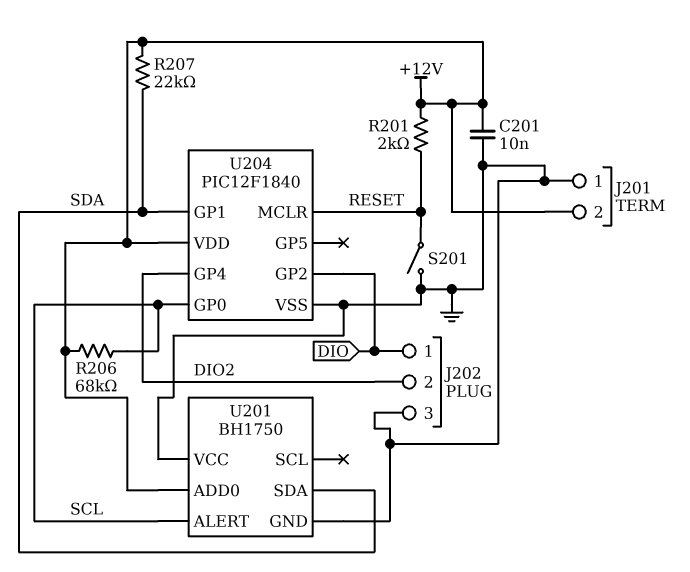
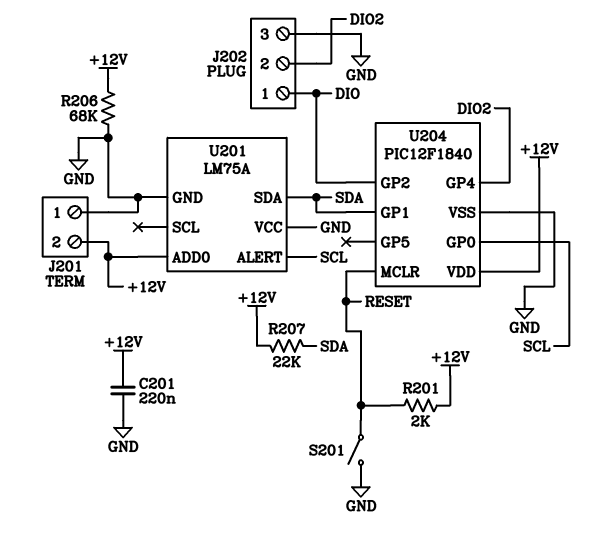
C201: 10nF (+12V, GND) -> 220nF (+12V, GND)
R206: 68k (+12V, SCL) -> 68k (+12V, GND)
U201: BH1750 -> LM75A

